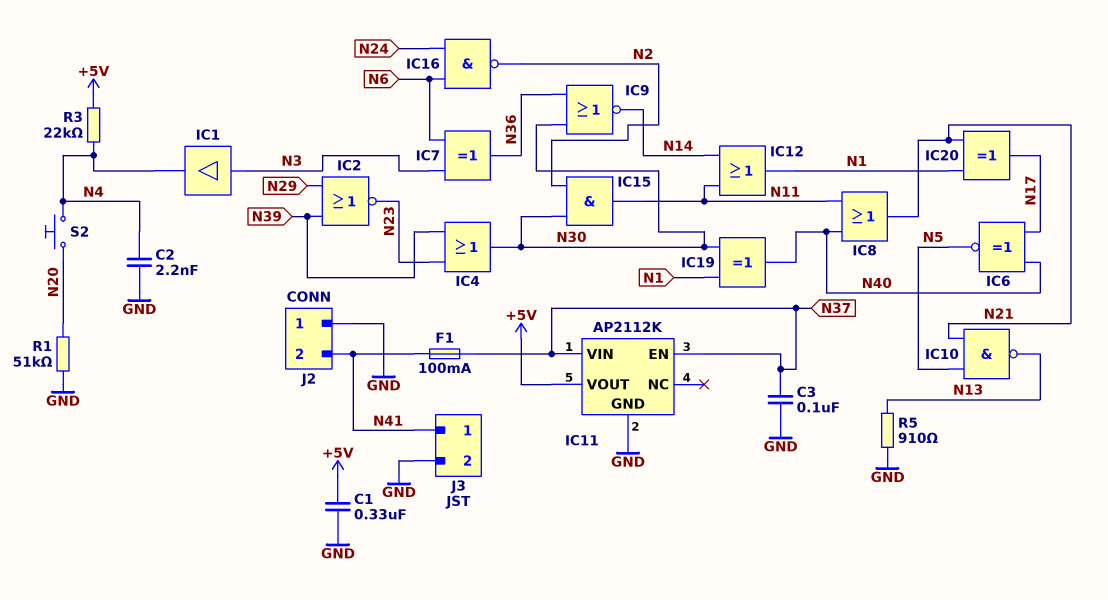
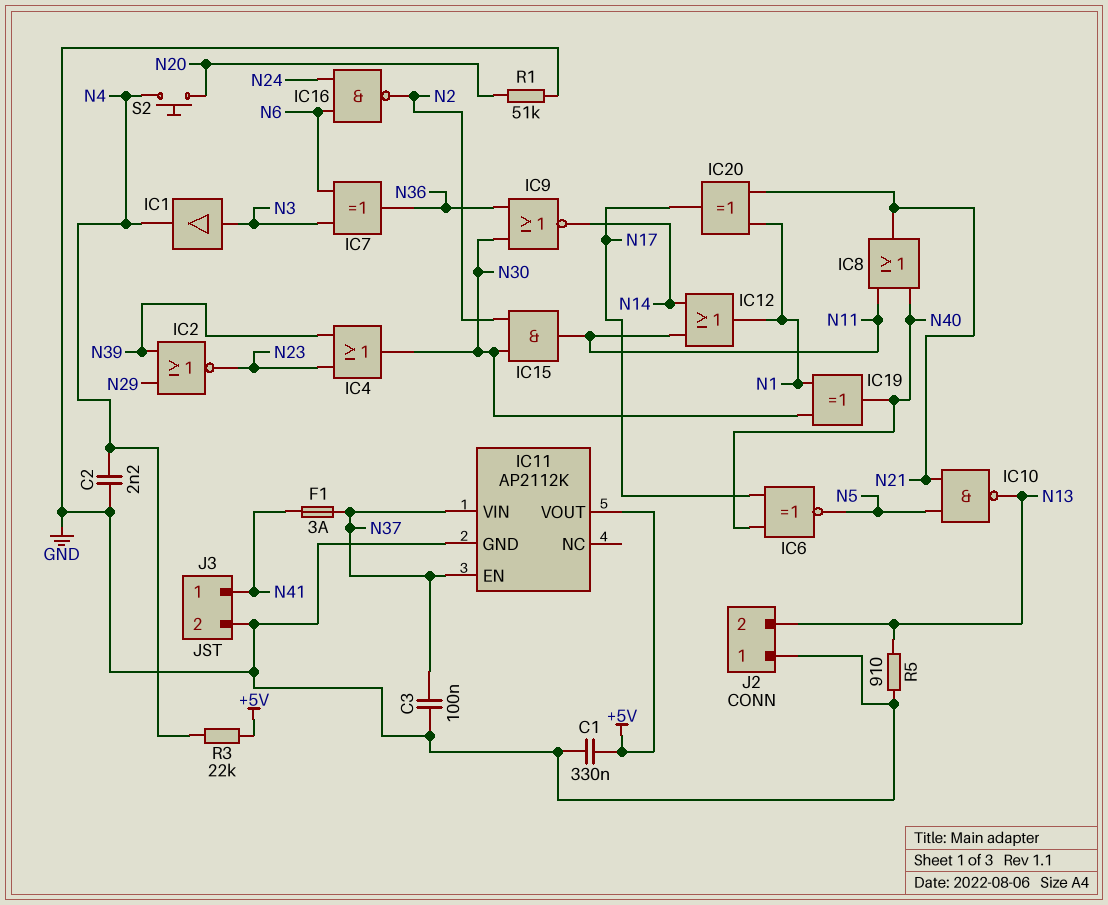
F1: 100mA (N37, N41) -> 3A (N37, N41)
J2 pin 2: N41 -> N13

